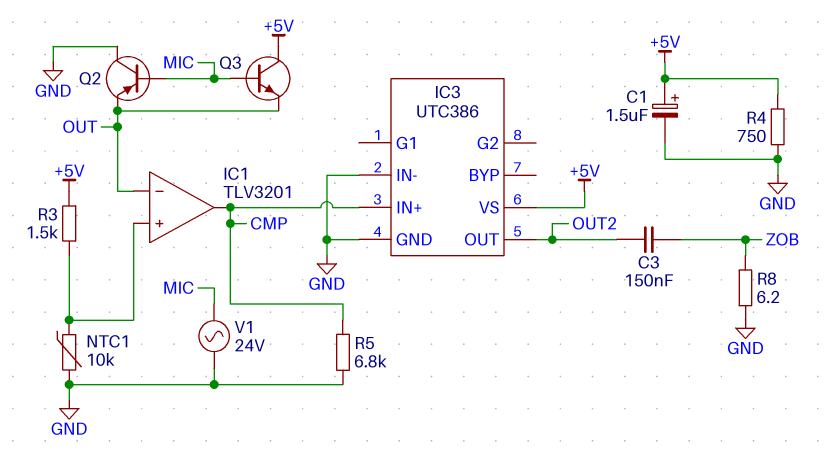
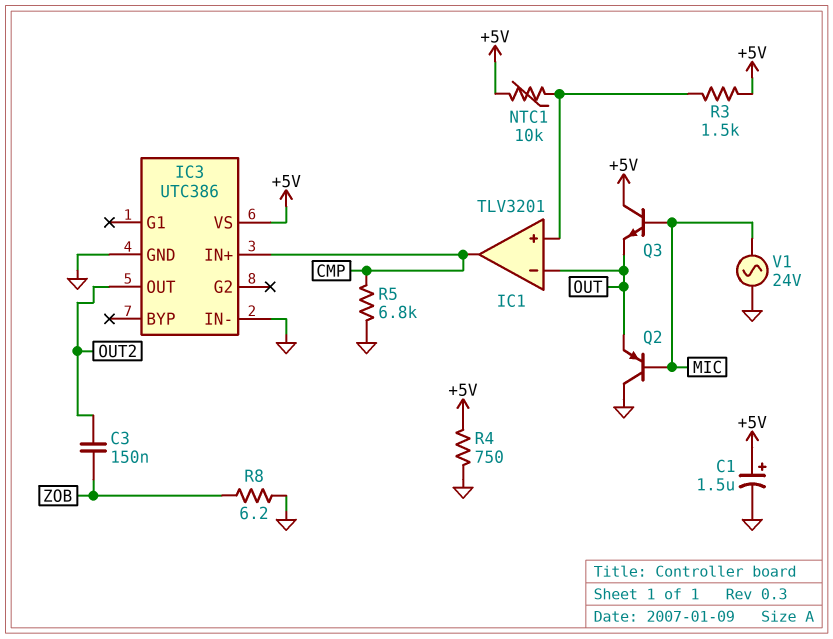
NTC1: 10k (GND, IC1/in+) -> 10k (+5V, IC1/in+)

